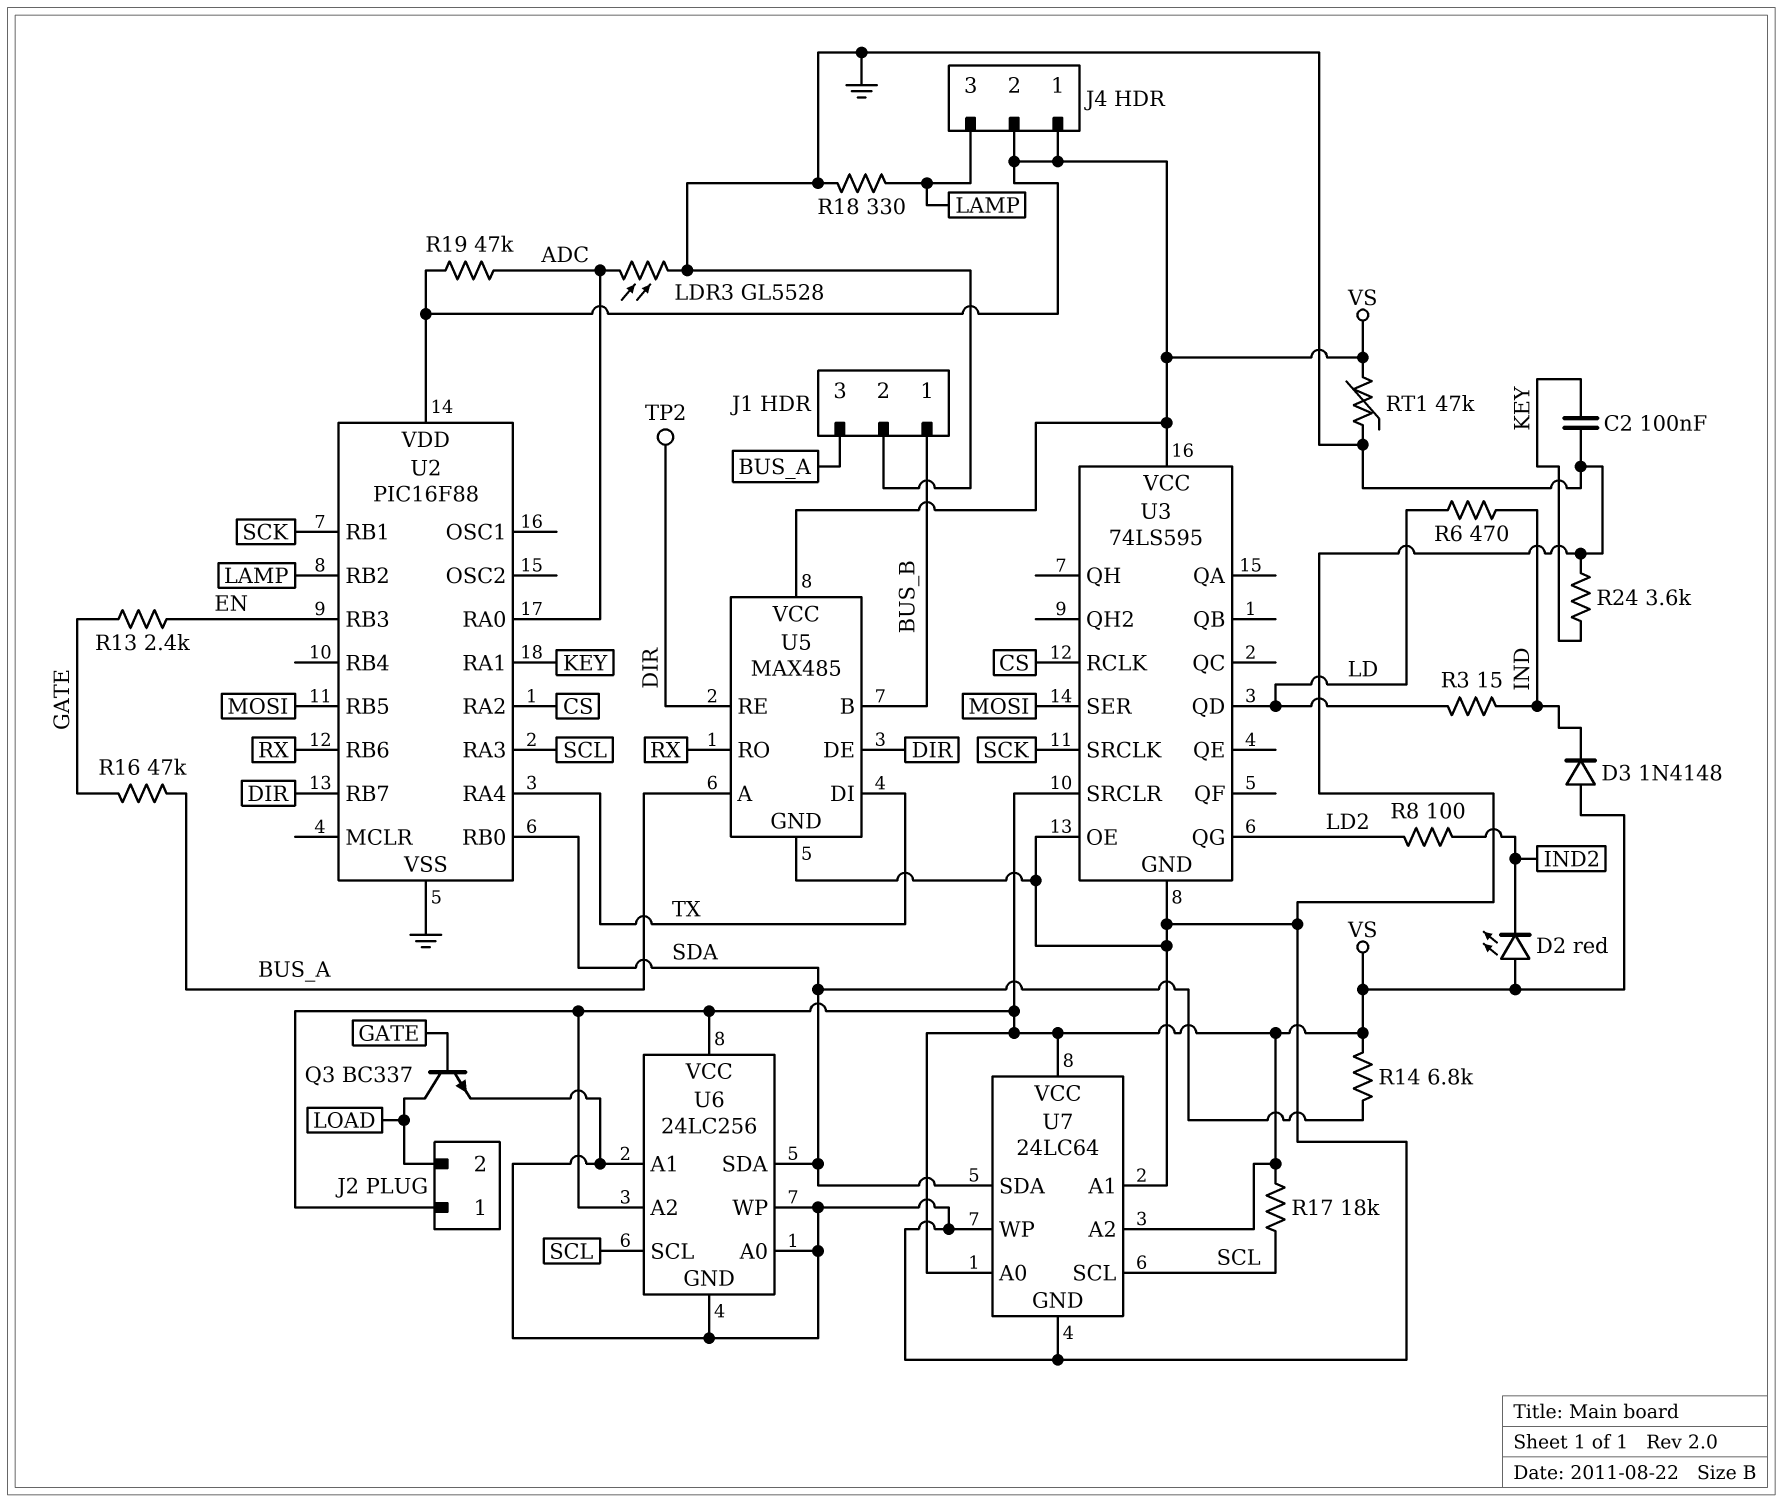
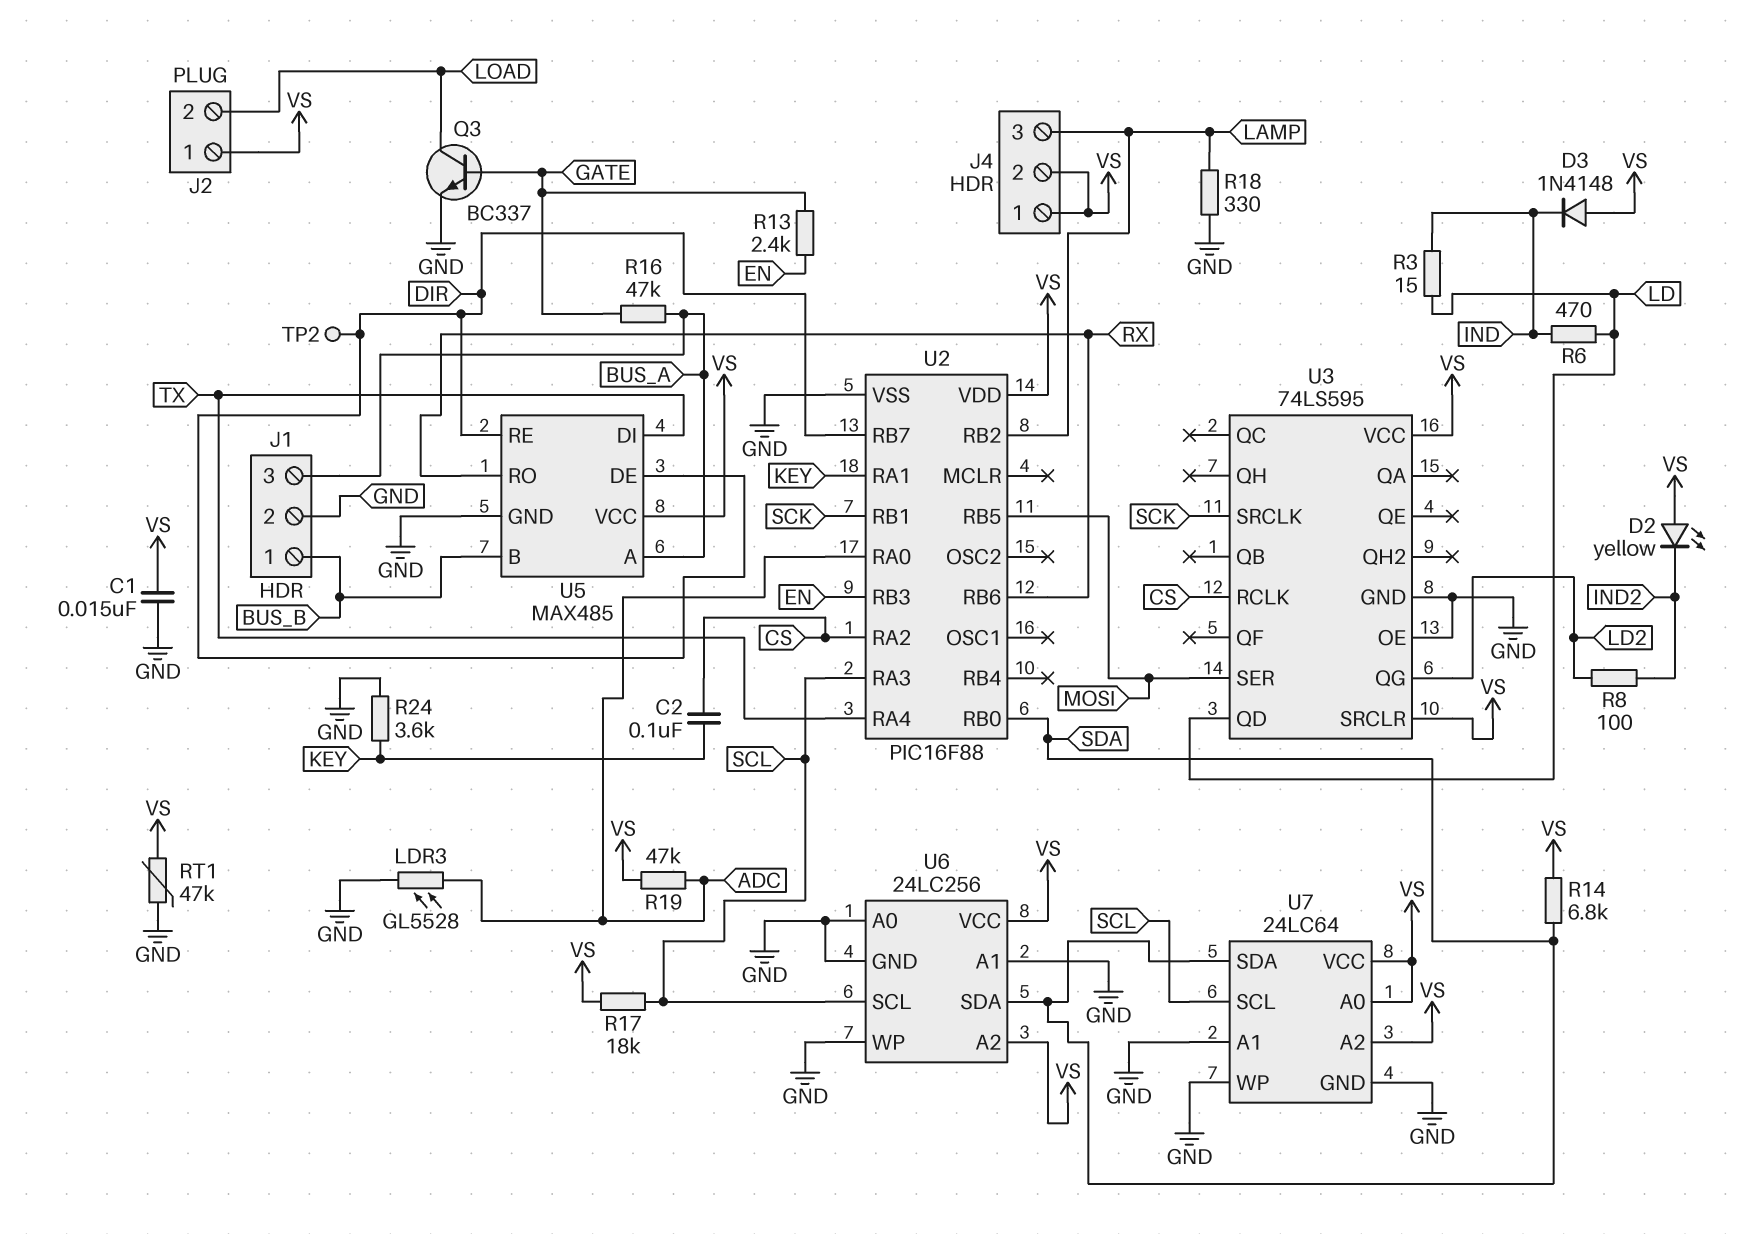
C1: none -> 15nF (GND, VS)
C2: 100nF (GND, KEY) -> 100nF (CS, KEY)
D2: LED red (A VS, K IND2) -> LED yellow (A VS, K IND2)

